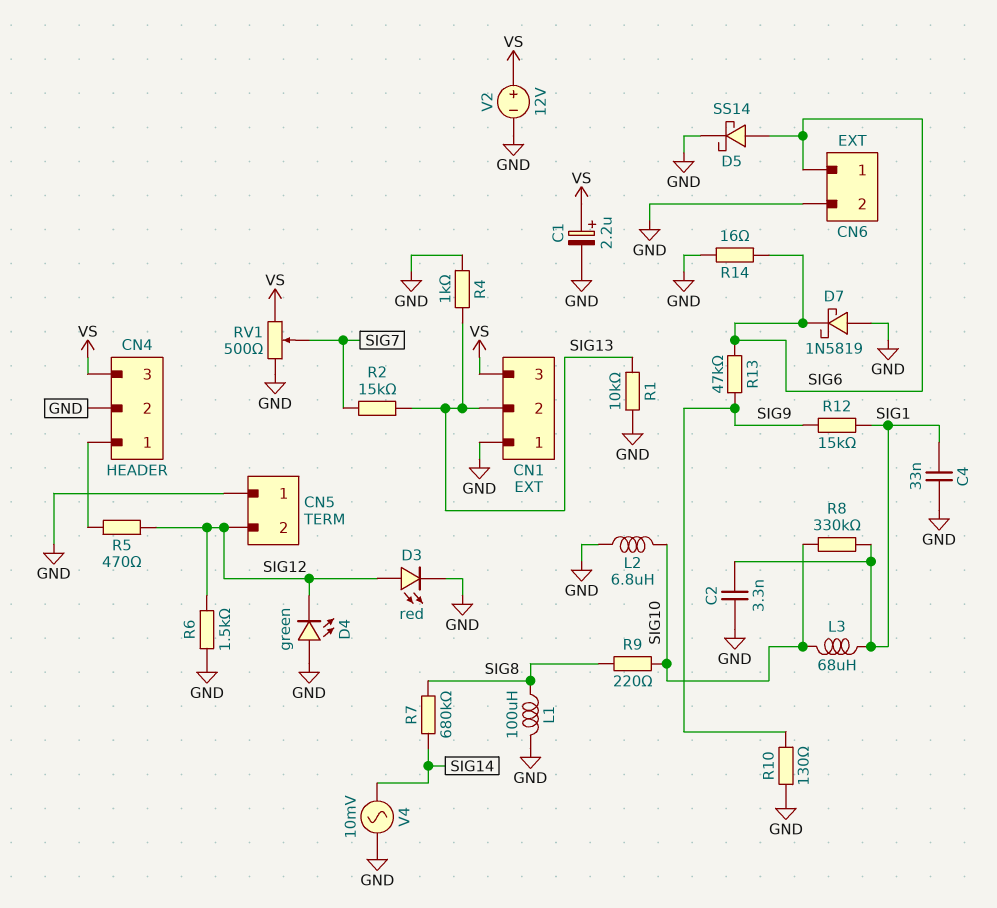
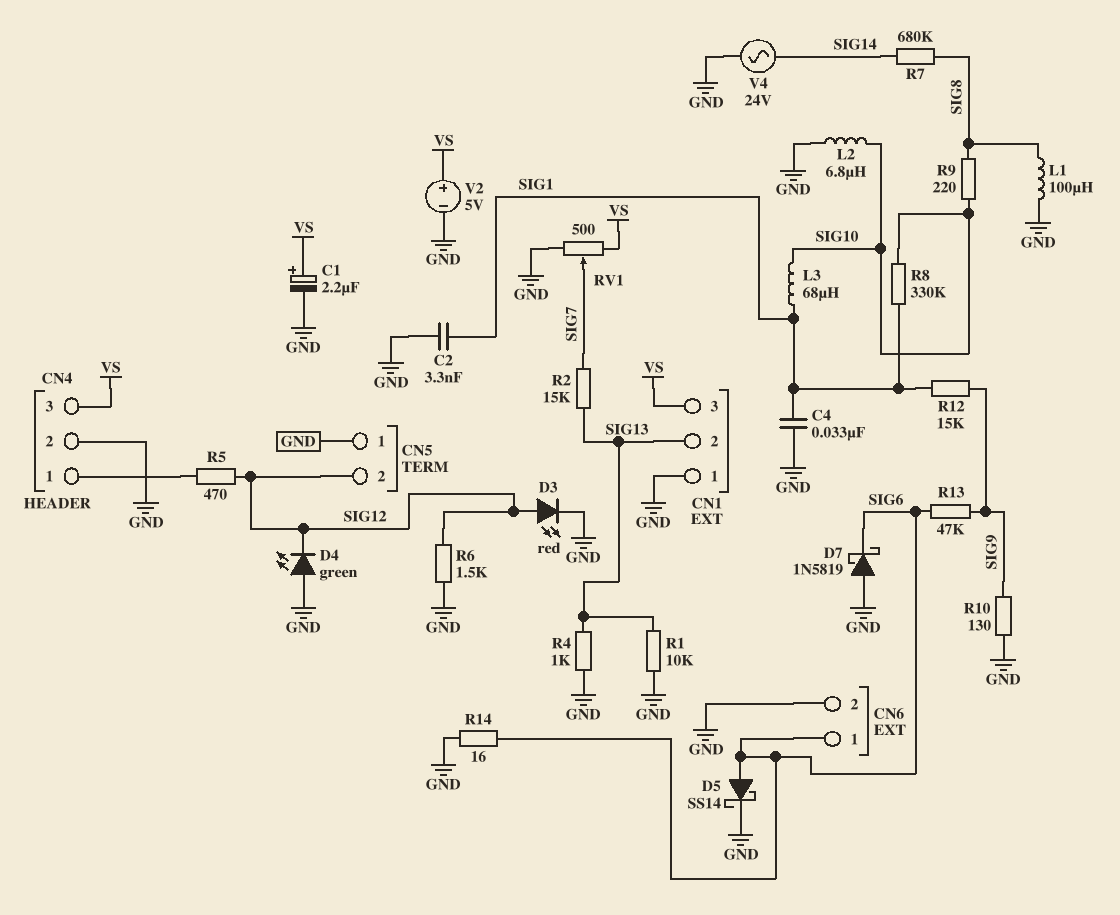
V2: 12V (plus VS, minus GND) -> 5V (plus VS, minus GND)
V4: AC 10mV (GND, SIG14) -> AC 24V (GND, SIG14)

